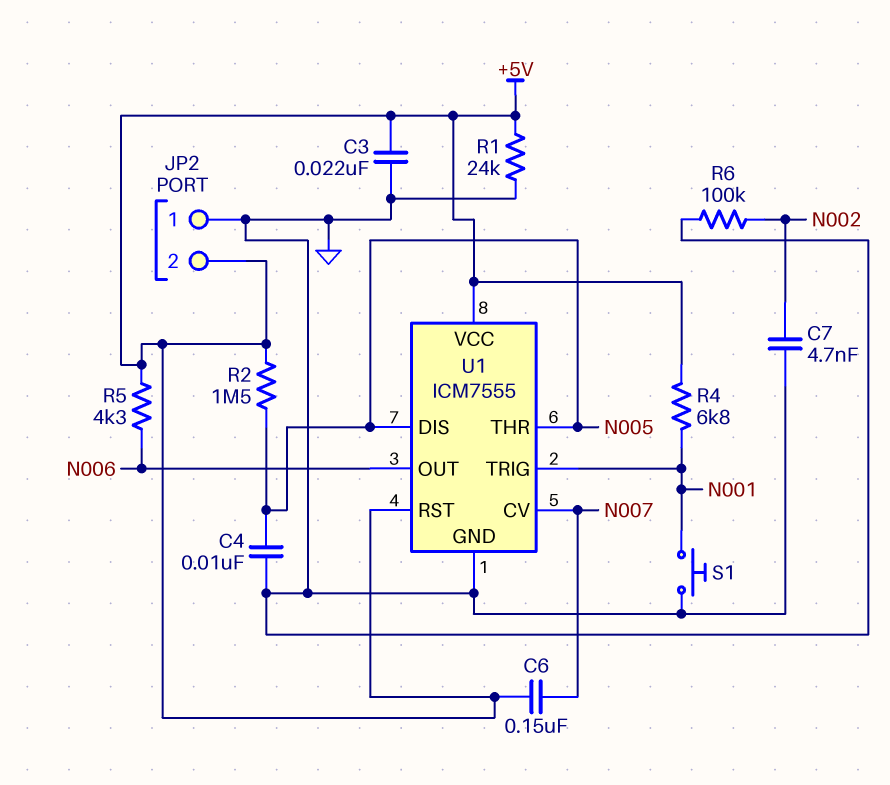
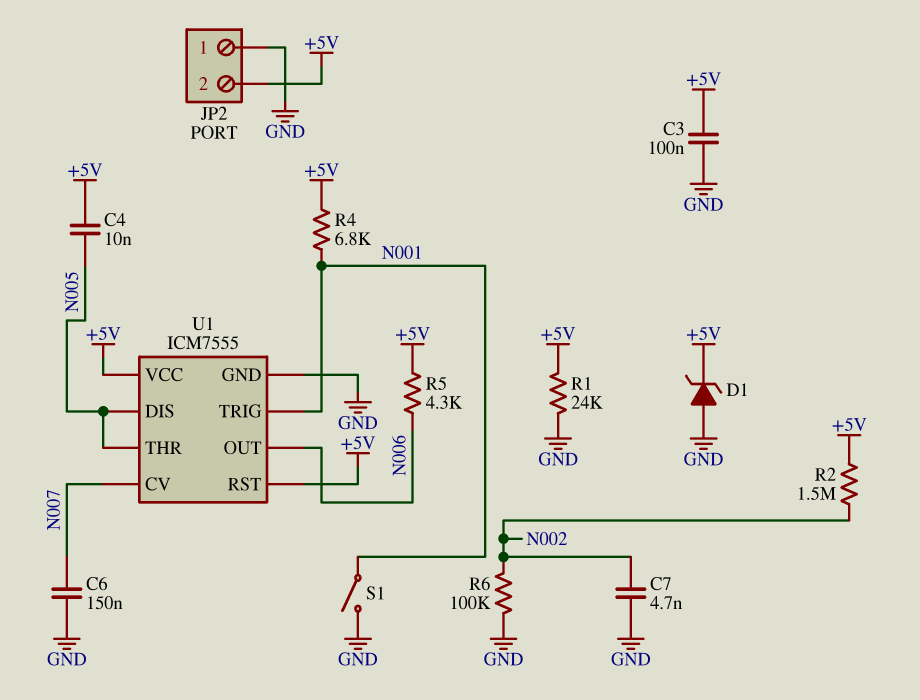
C3: 22nF (+5V, GND) -> 100nF (+5V, GND)
C4: 10nF (GND, N005) -> 10nF (+5V, N005)
C6: 150nF (+5V, N007) -> 150nF (GND, N007)
D1: none -> zener (A GND, K +5V)
R2: 1.5M (+5V, N005) -> 1.5M (+5V, N002)
S1: button (GND, N001) -> switch (GND, N001)

